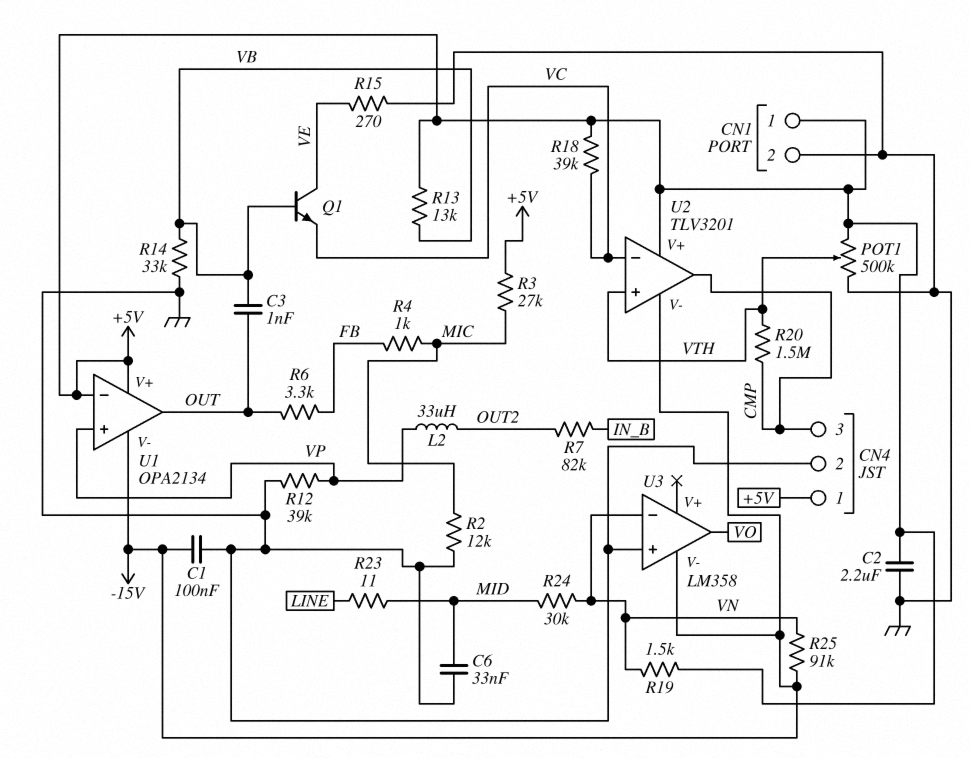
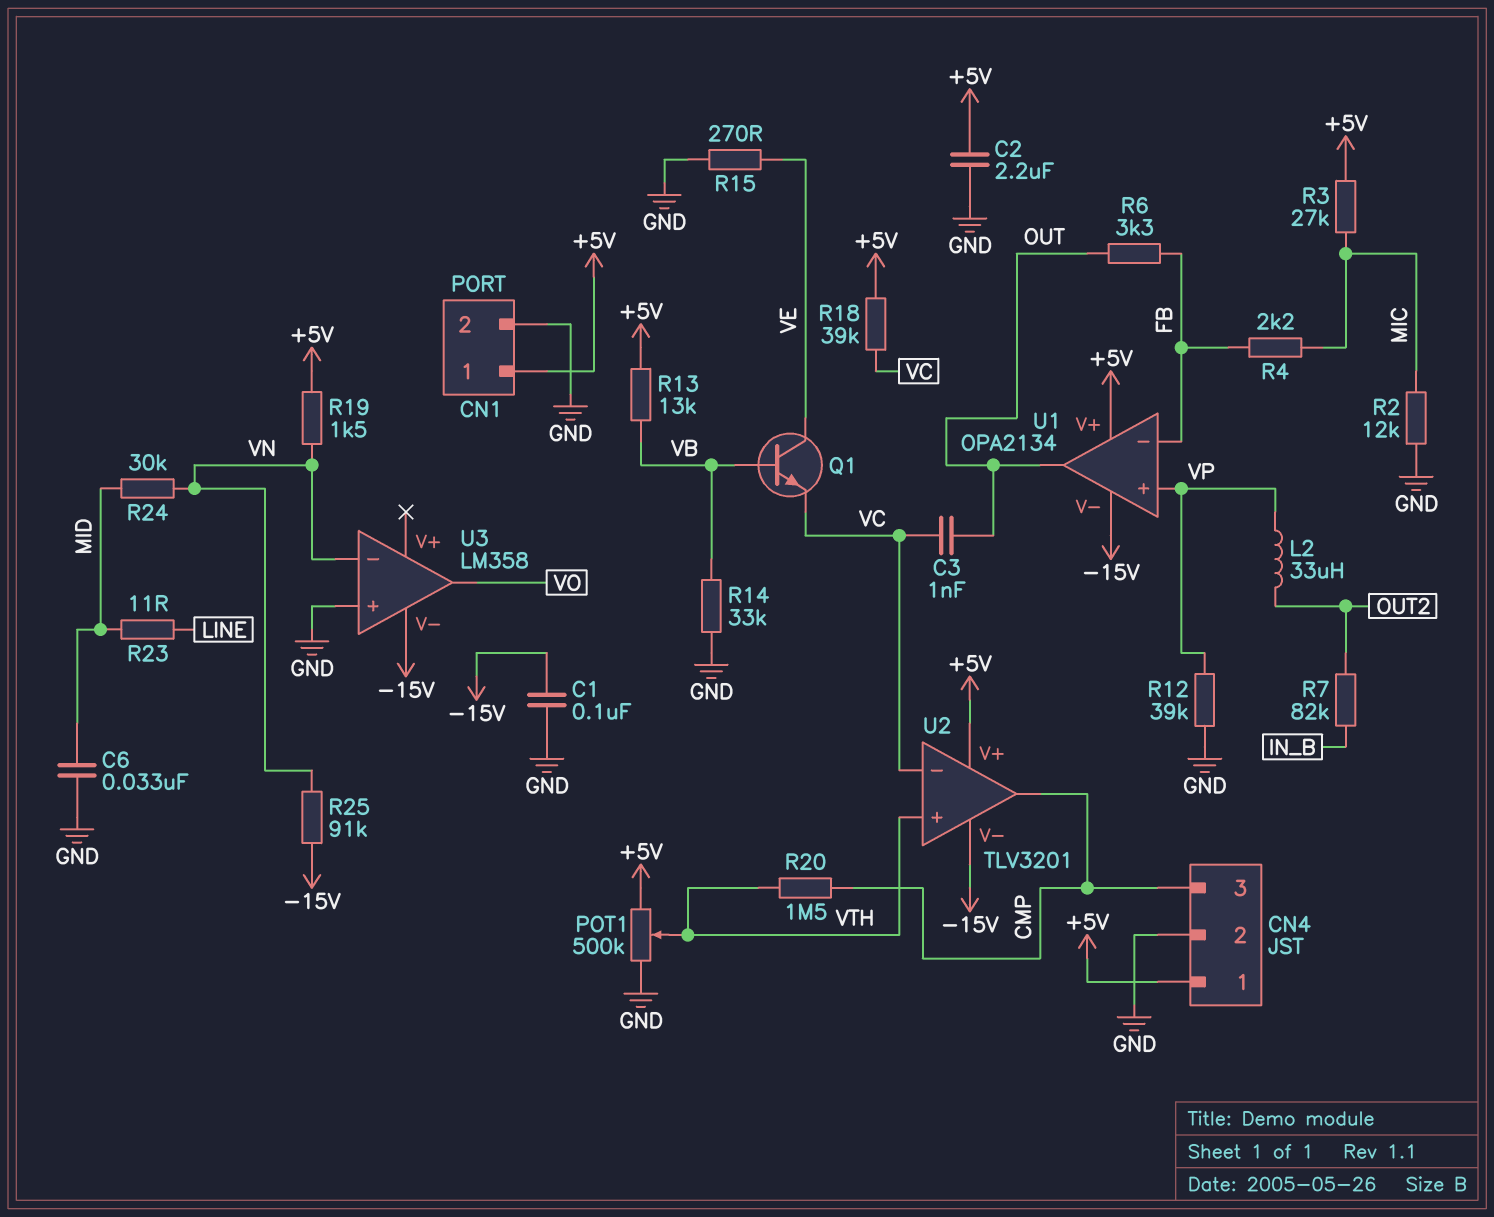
C3: 1nF (OUT, VB) -> 1nF (OUT, VC)
R4: 1k (FB, MIC) -> 2.2k (FB, MIC)
U1 pin in-: +5V -> FB

